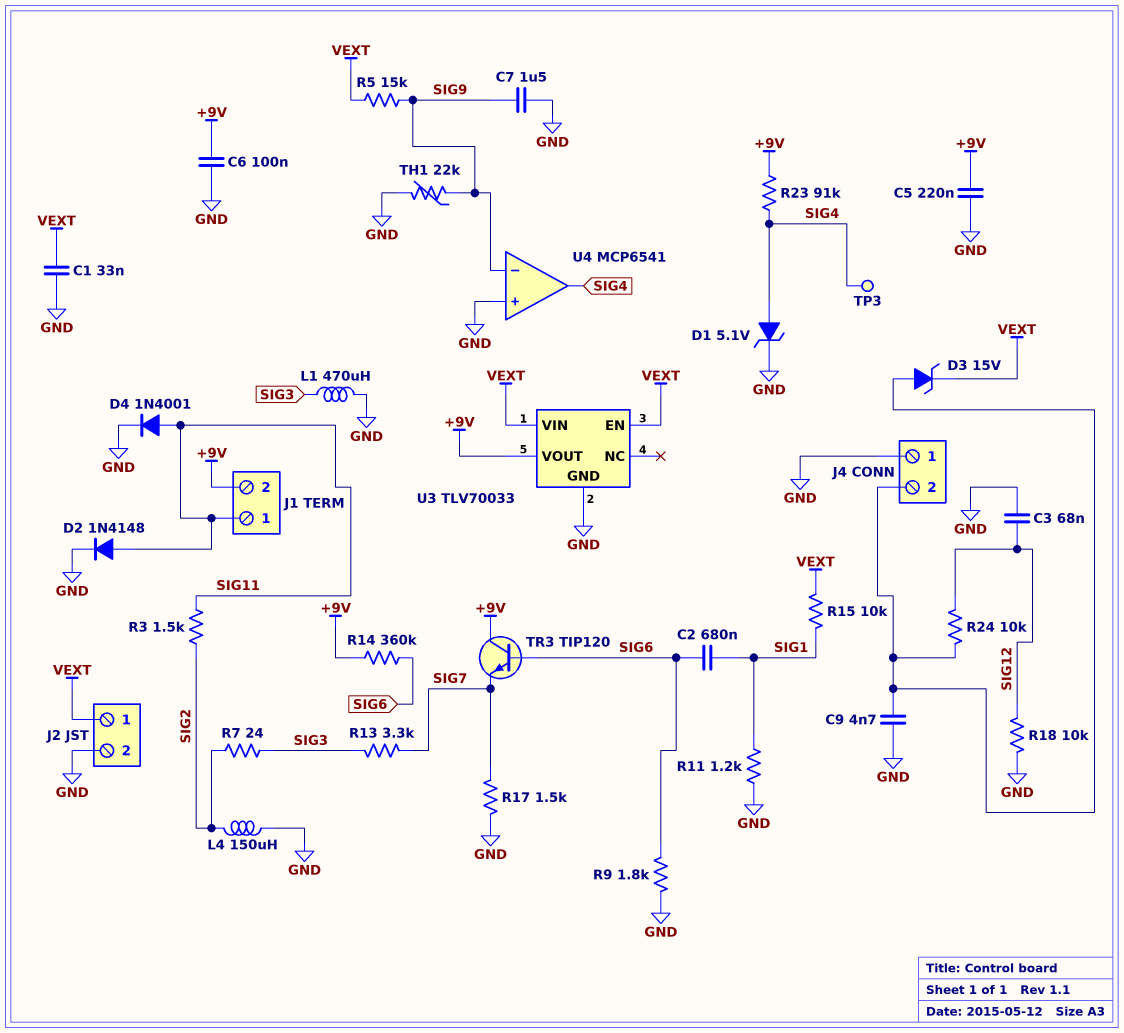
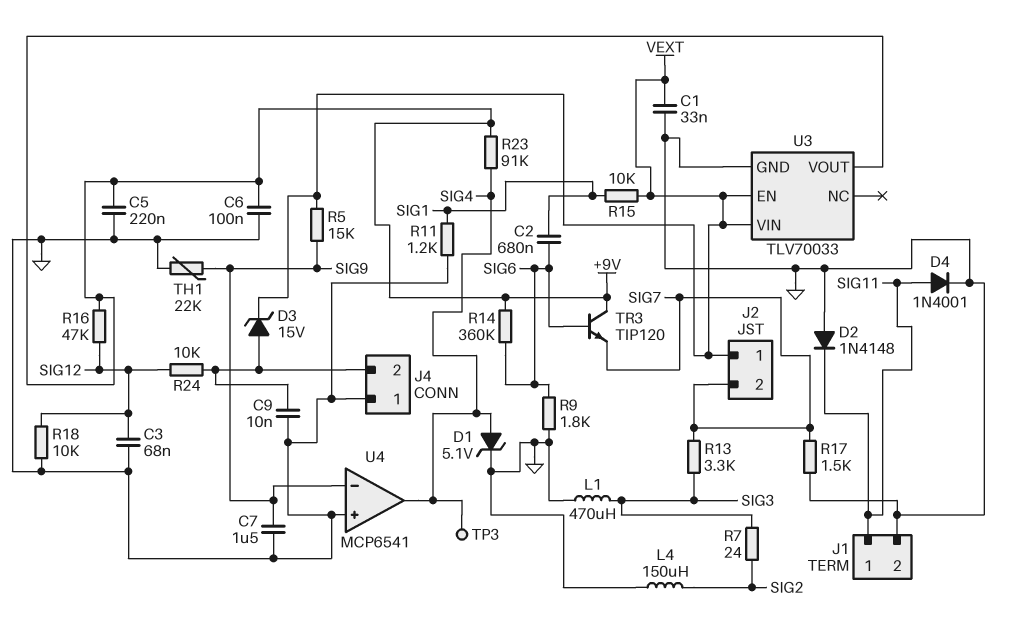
C9: 4.7nF (GND, J4/2) -> 10nF (GND, J4/2)
D2: diode 1N4148 (A SIG11, K GND) -> diode 1N4148 (A GND, K SIG11)
J1 pin 2: +9V -> GND
J2 pin 2: GND -> SIG7
R3: 1.5k (SIG2, SIG11) -> none
R16: none -> 47k (+9V, SIG12)

